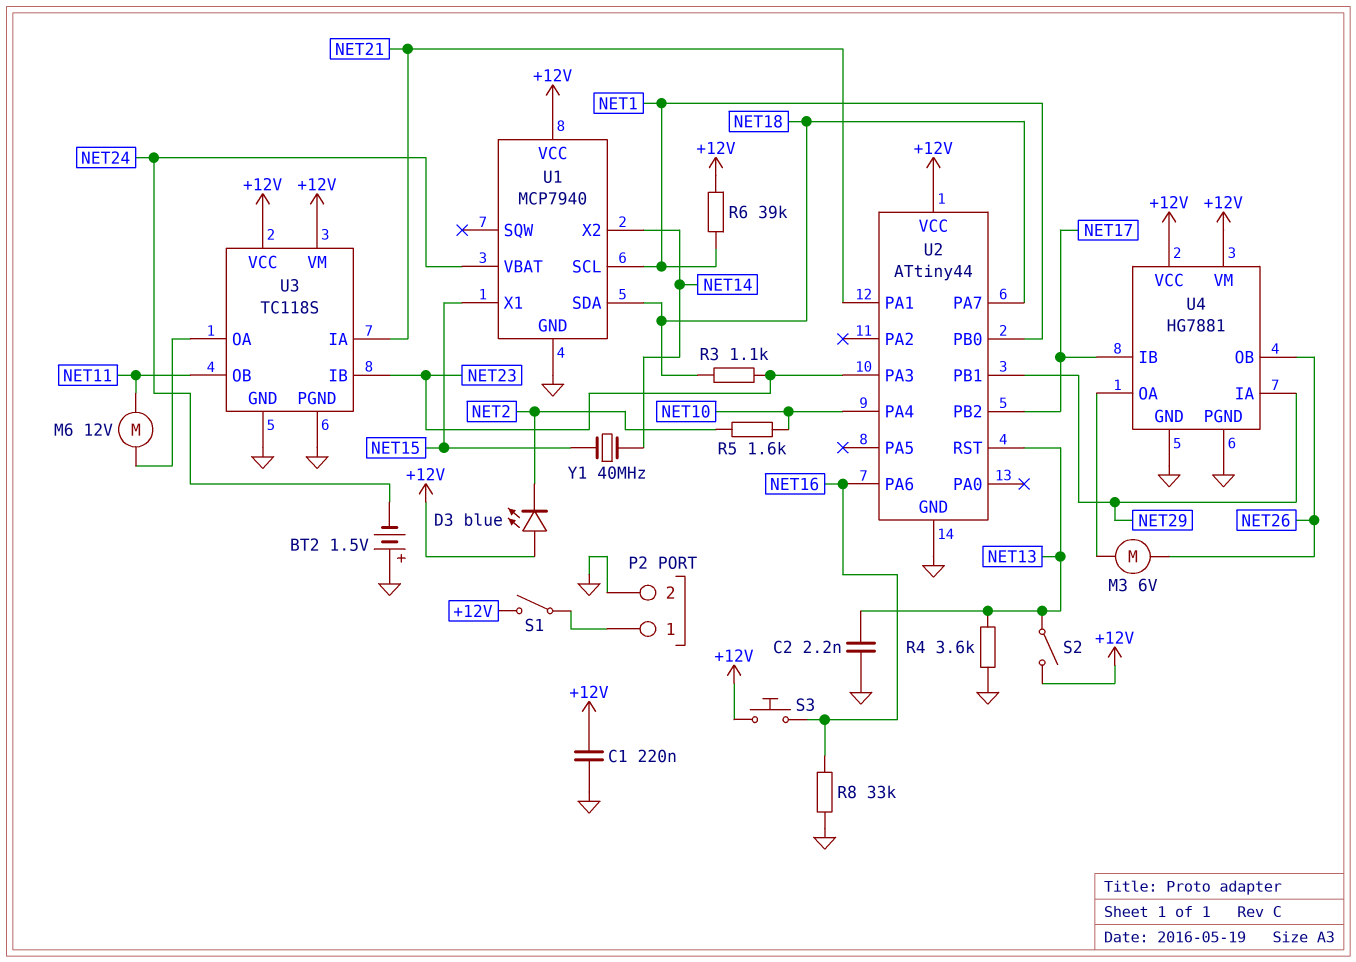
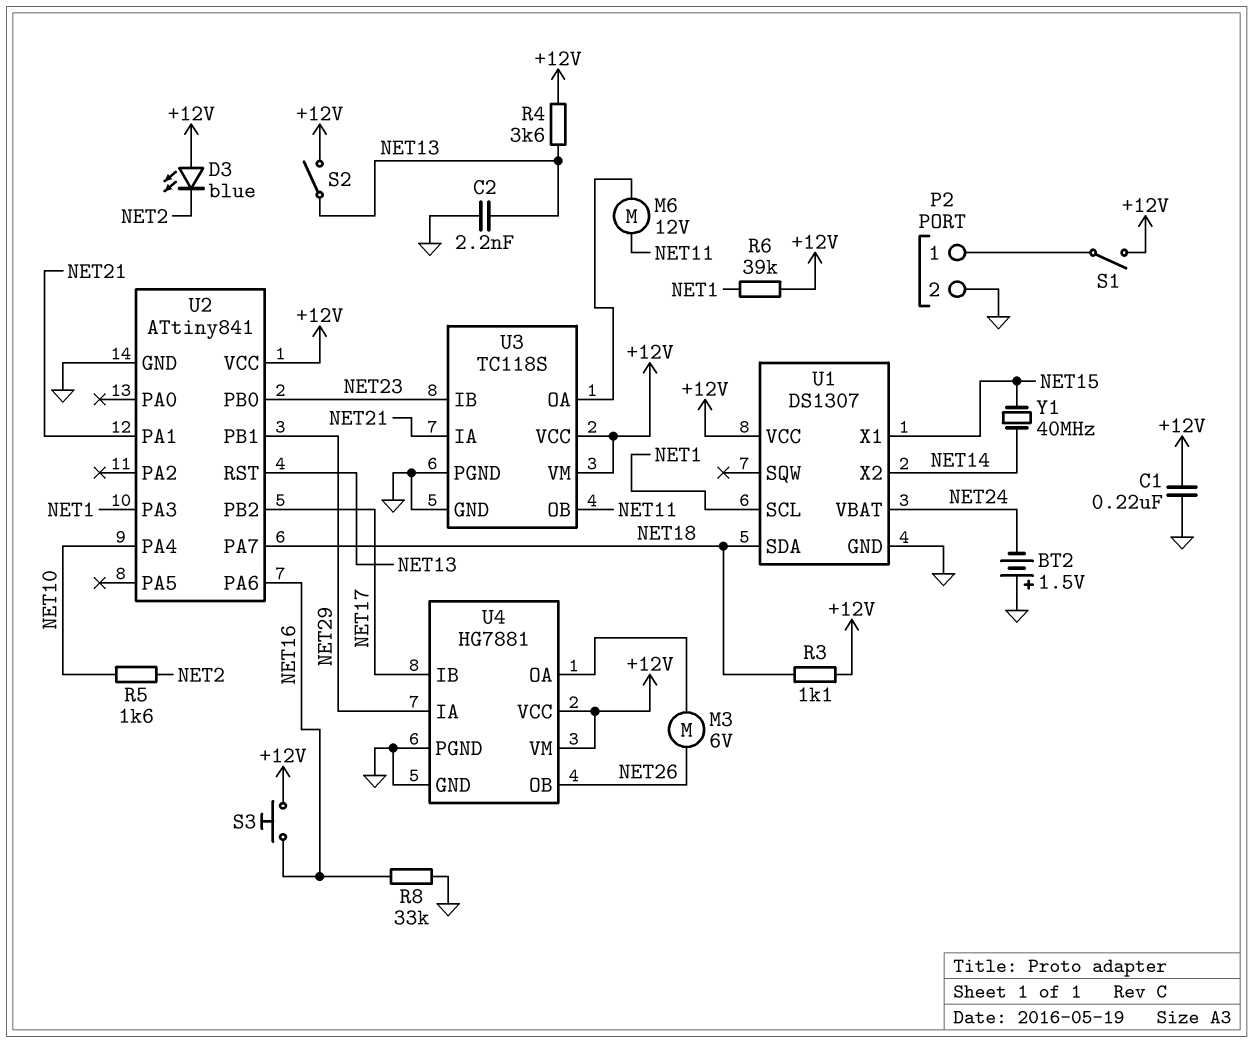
R3: 1.1k (NET18, NET23) -> 1.1k (+12V, NET18)
R4: 3.6k (GND, NET13) -> 3.6k (+12V, NET13)
U1: MCP7940 -> DS1307
U2: ATtiny44 -> ATtiny841
U2 pin PA3: NET23 -> NET1
U2 pin PB0: NET1 -> NET23

